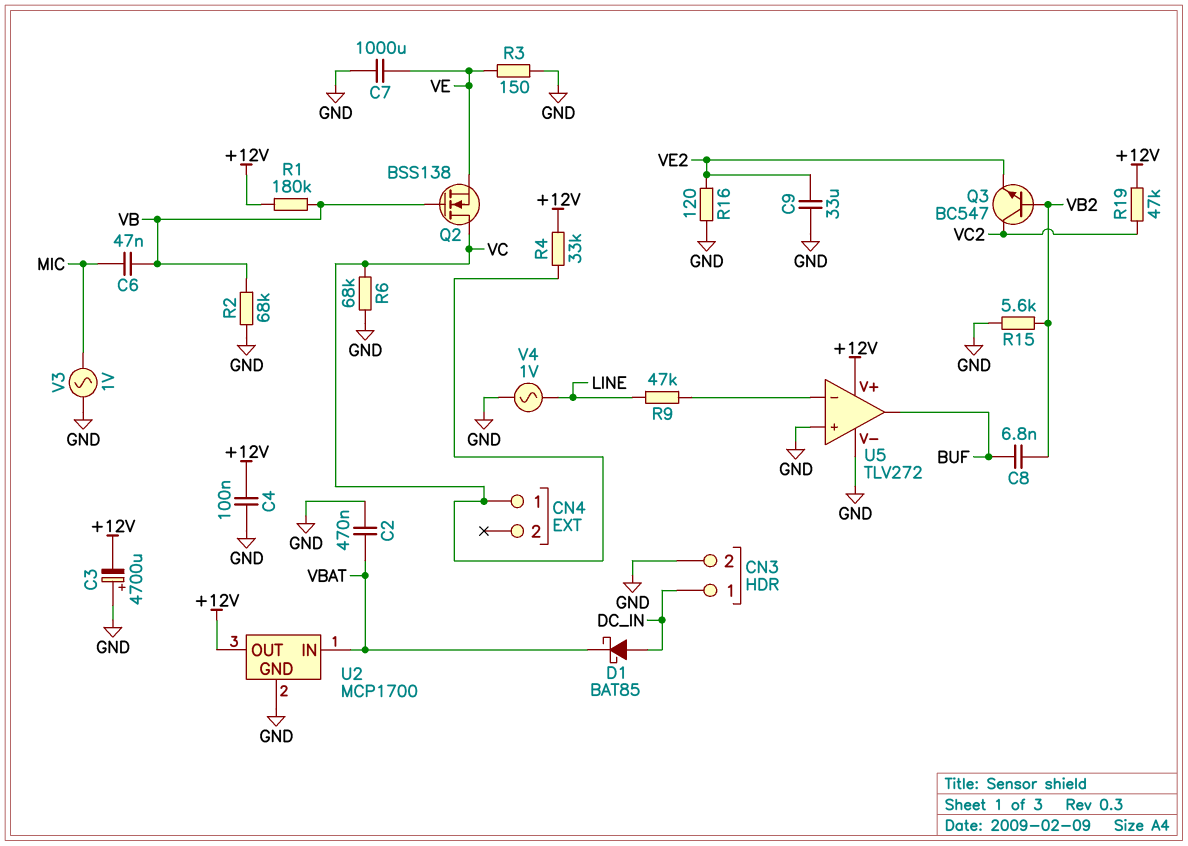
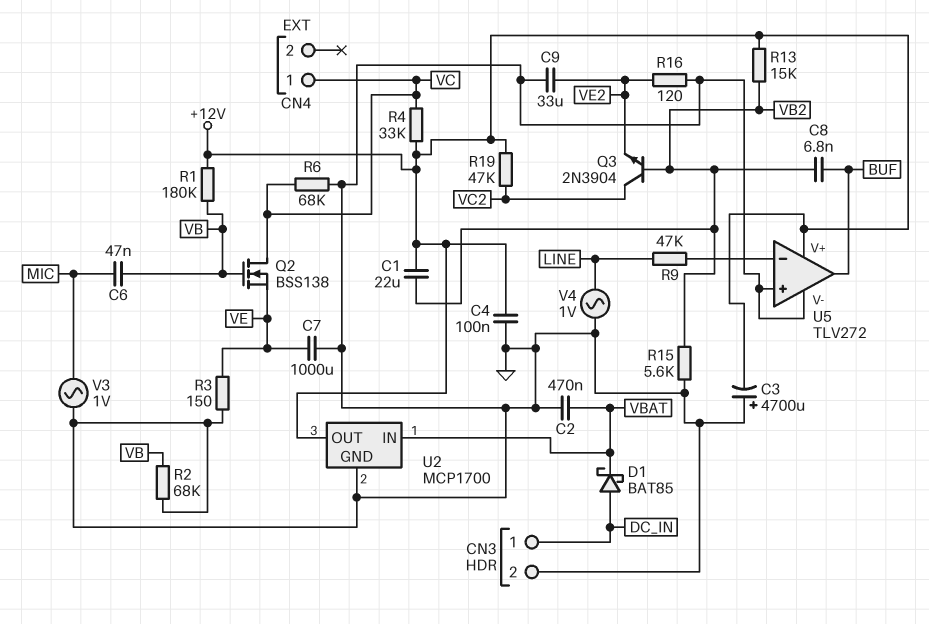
C1: none -> 22uF (+12V, VB2)
Q3: NPN BC547 (B VB2, C VC2, E VE2) -> NPN 2N3904 (B VB2, C VC2, E VE2)
R13: none -> 15k (+12V, VB2)

